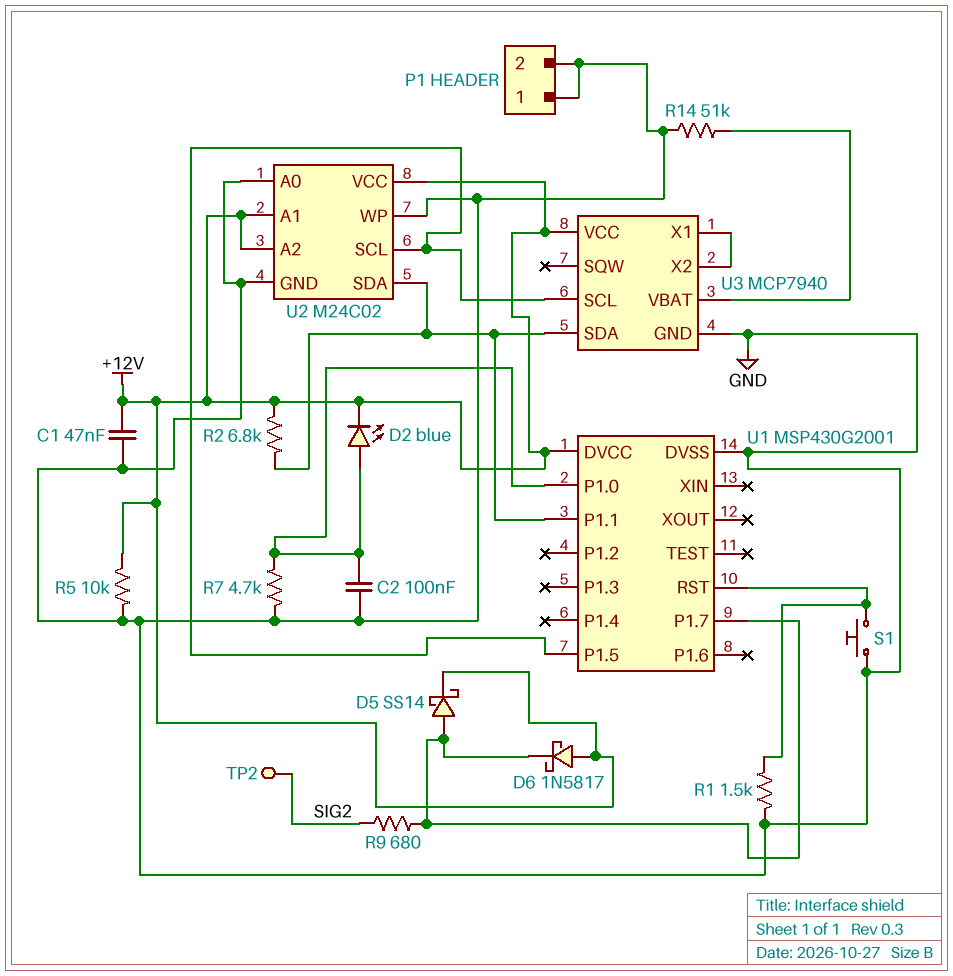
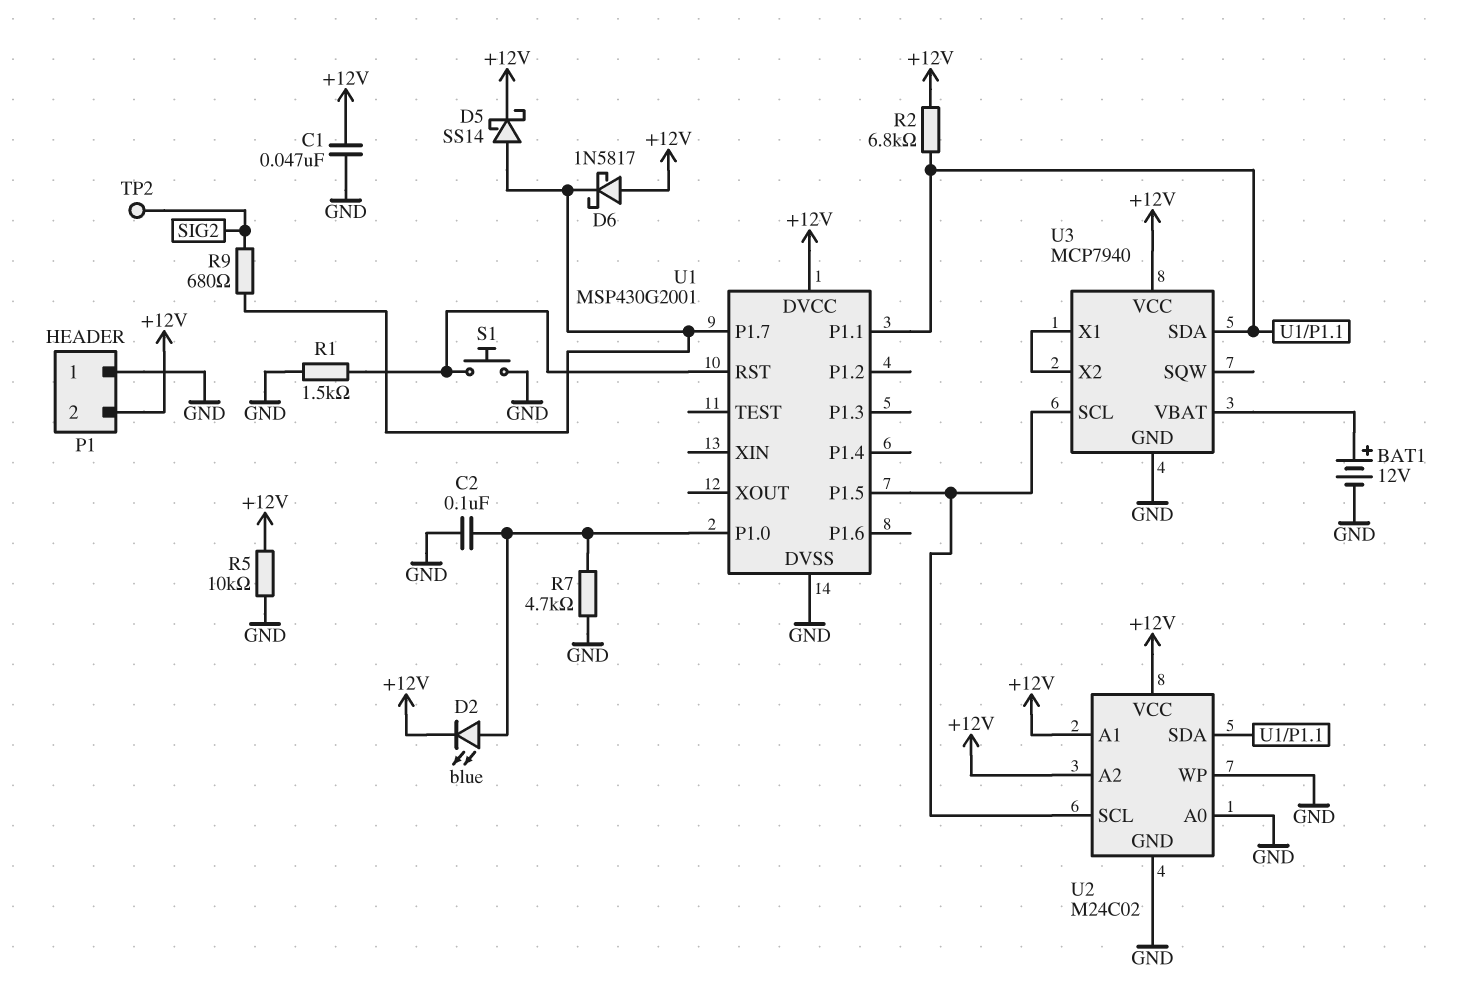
BAT1: none -> 12V (plus U3/VBAT, minus GND)
P1 pin 2: GND -> +12V
R14: 51k (GND, U3/VBAT) -> none

